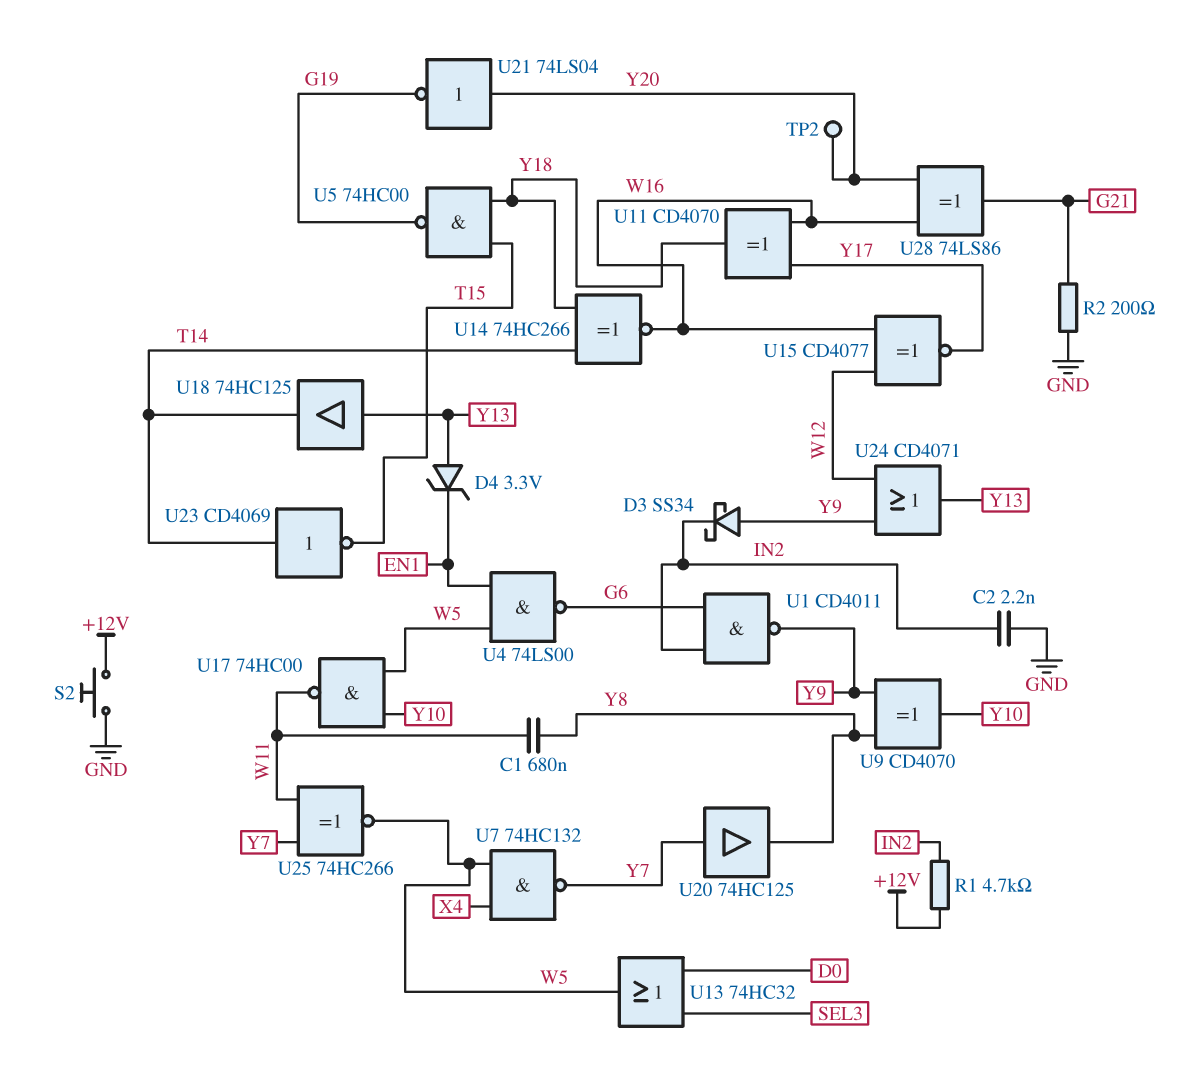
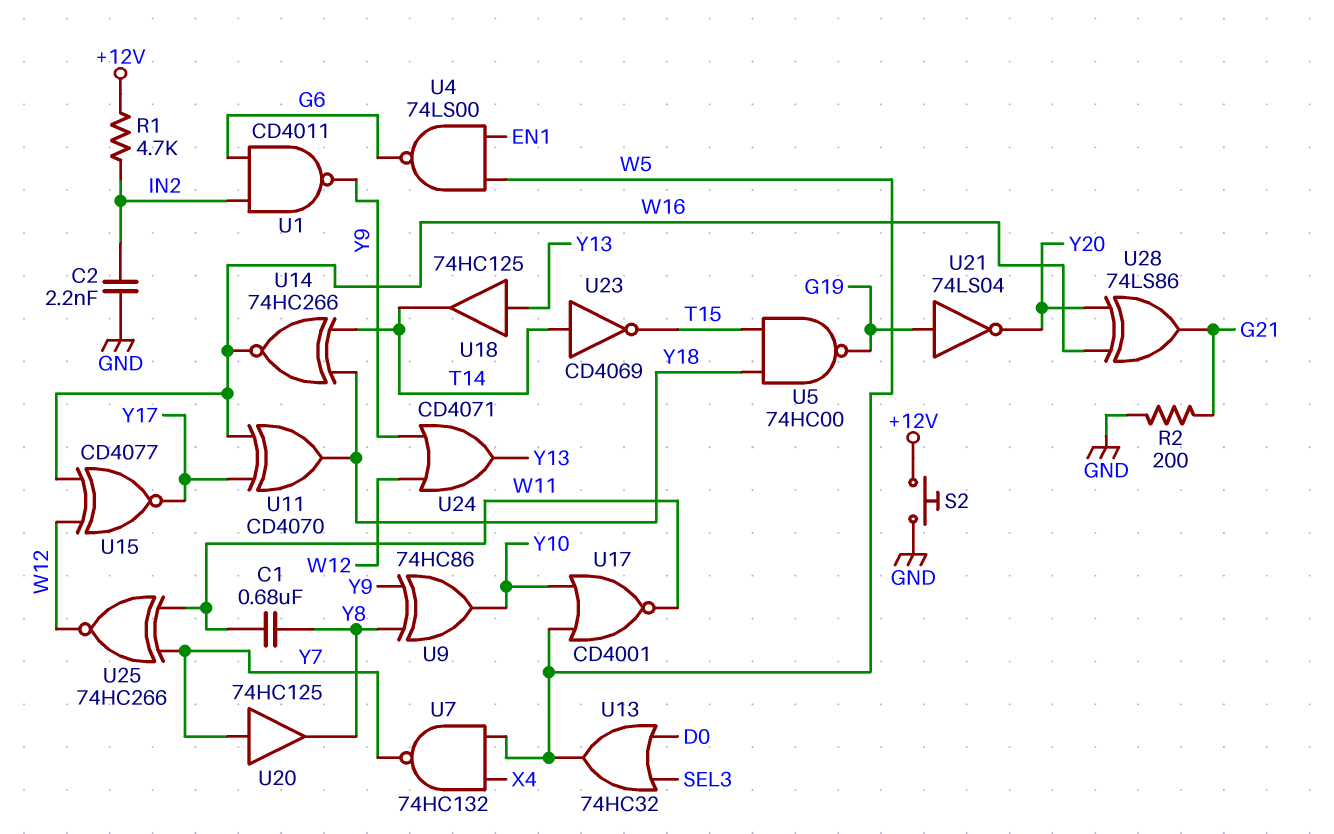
D3: schottky SS34 (A Y9, K IN2) -> none
D4: zener 3.3V (A Y13, K EN1) -> none
TP2: test point (Y20) -> none
U9: XOR CD4070 (in Y8, in Y9, out Y10) -> XOR 74HC86 (in Y8, in Y9, out Y10)
U17: NAND 74HC00 (in W5, in Y10, out W11) -> NOR CD4001 (in W5, in Y10, out W11)
U21: NOT 74LS04 (in Y20, out G19) -> NOT 74LS04 (in G19, out Y20)
U25: XNOR 74HC266 (in W11, in Y7, out W5) -> XNOR 74HC266 (in W11, in Y7, out W12)

